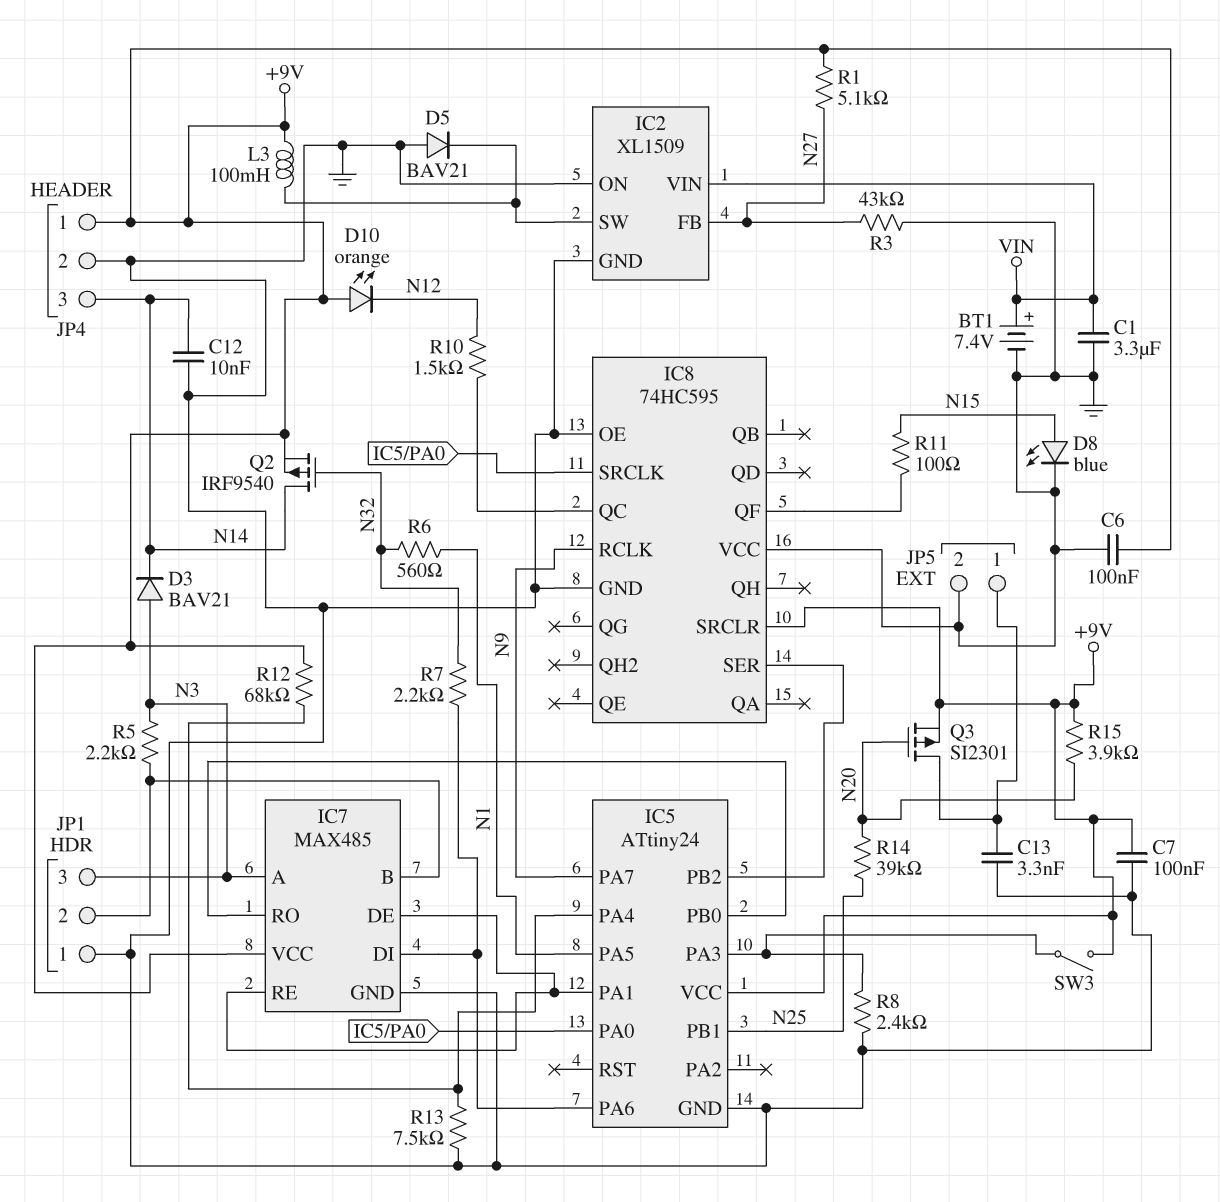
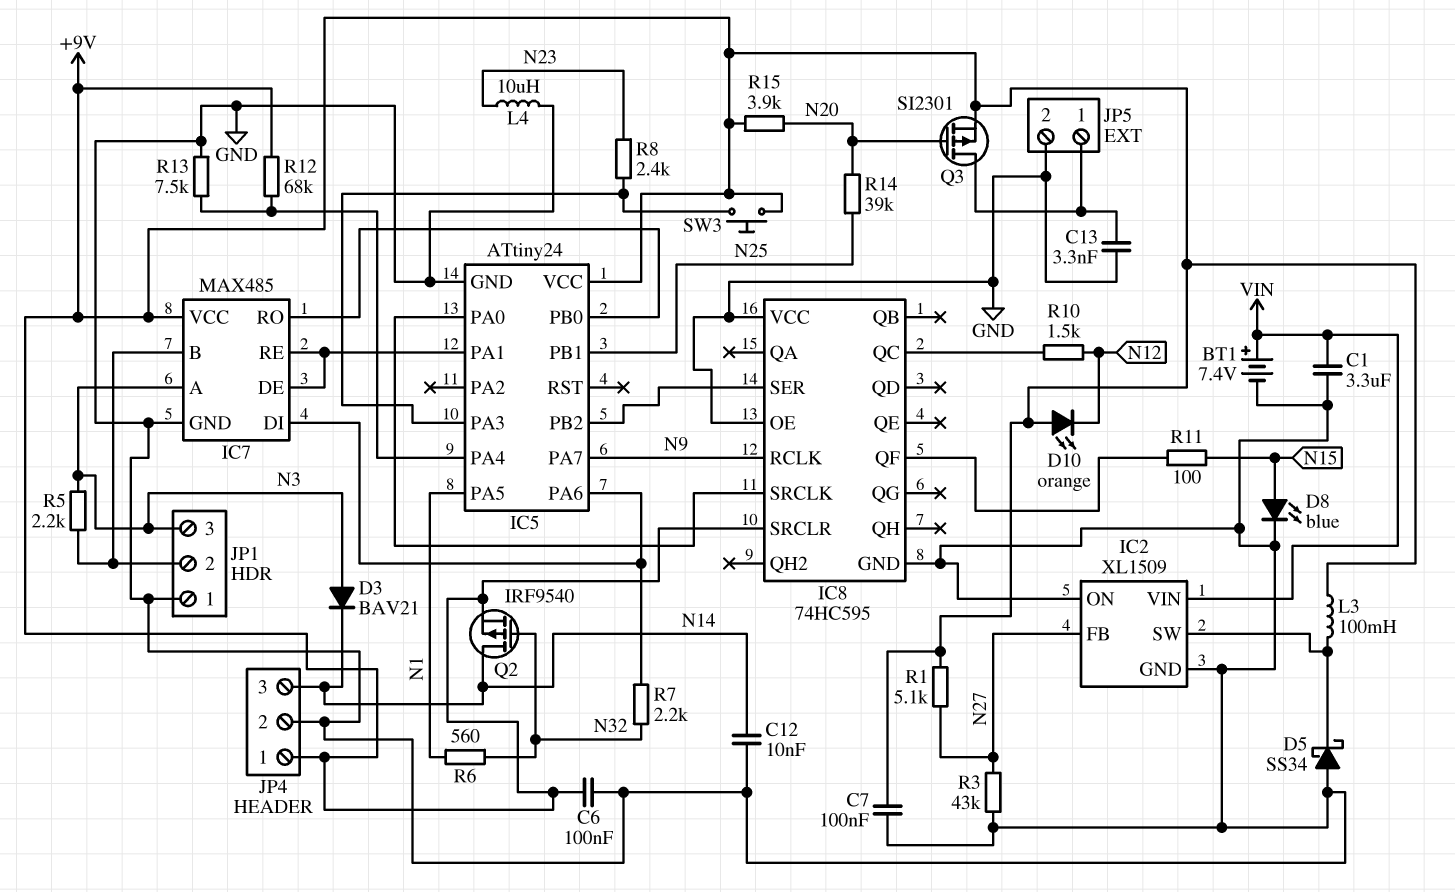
D5: diode BAV21 (A GND, K IC2/SW) -> schottky SS34 (A GND, K IC2/SW)
L4: none -> 10uH (GND, N23)
R8: 2.4k (GND, IC5/PA3) -> 2.4k (IC5/PA3, N23)
SW3: switch (+9V, IC5/PA3) -> button (+9V, IC5/PA3)

